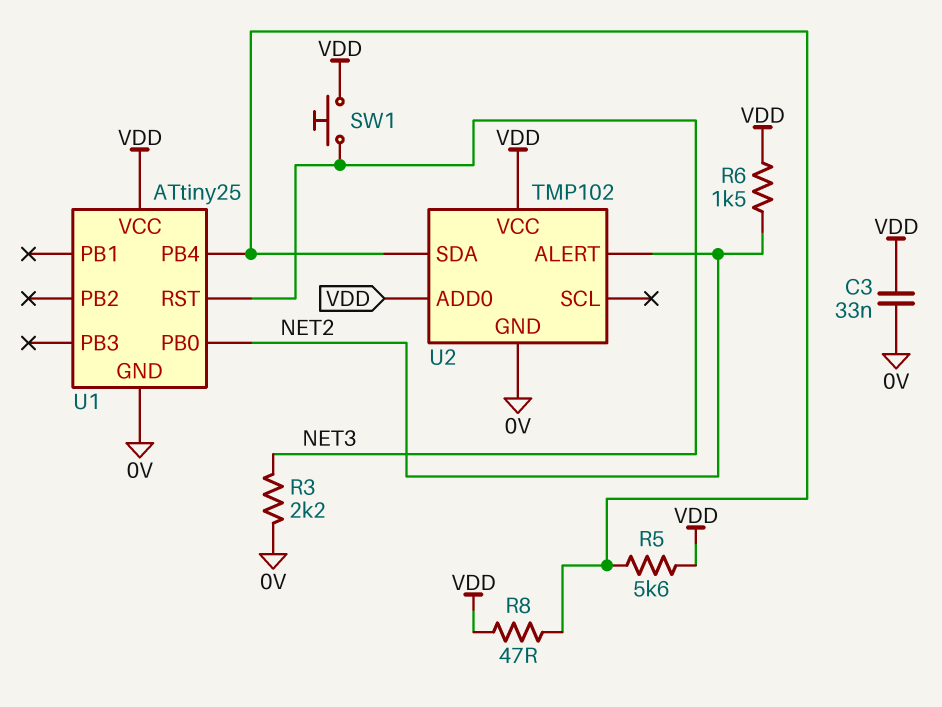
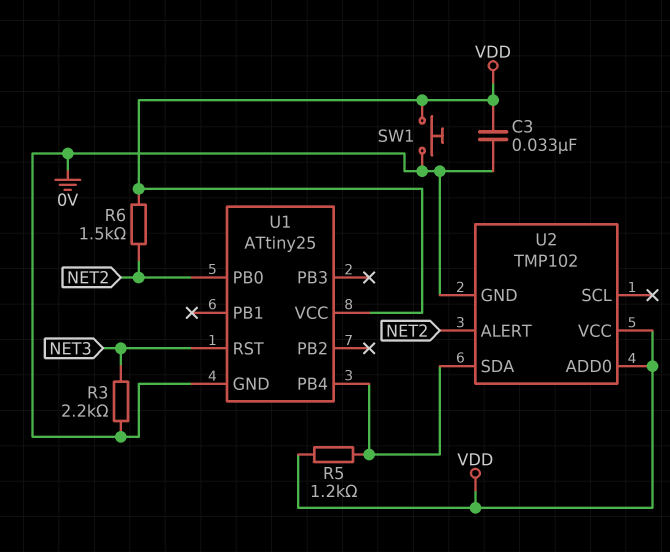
R5: 5.6k (U1/PB4, VDD) -> 1.2k (U1/PB4, VDD)
R8: 47 (U1/PB4, VDD) -> none
SW1: button (NET3, VDD) -> button (0V, VDD)

